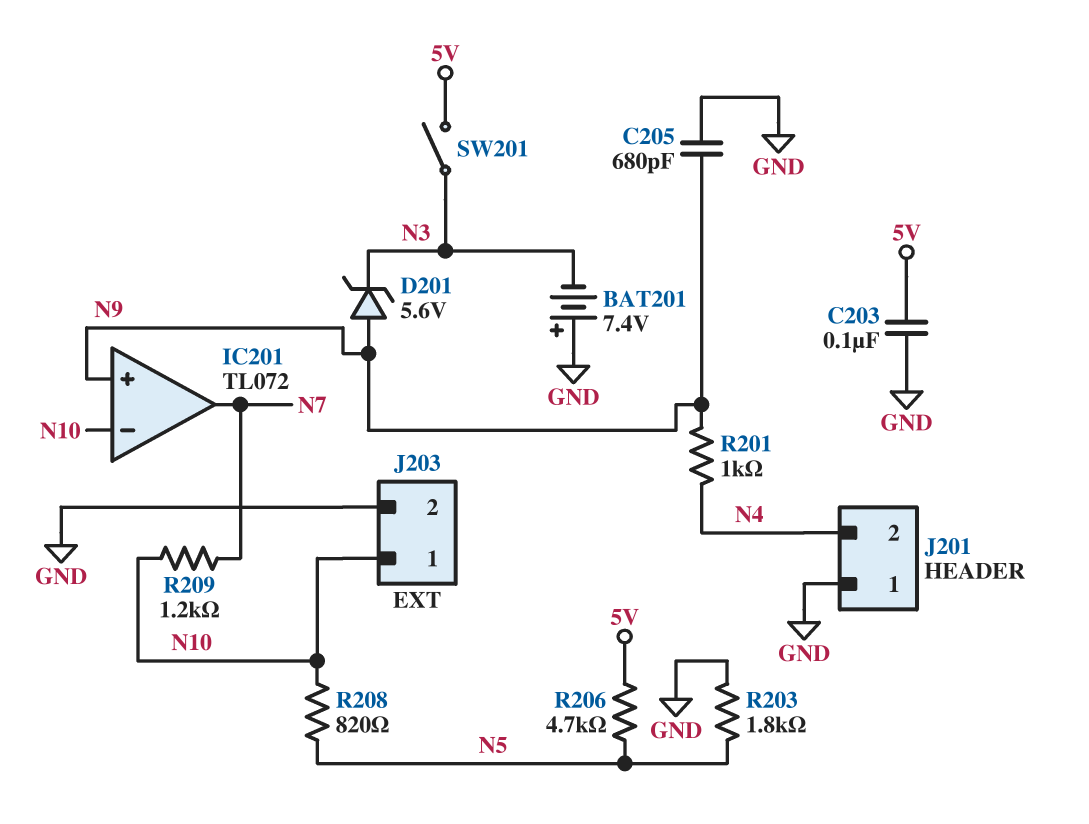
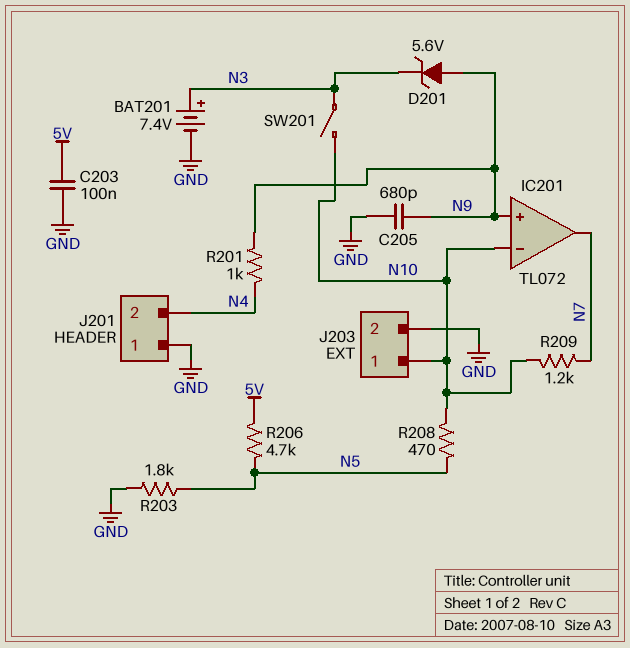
BAT201: 7.4V (plus GND, minus N3) -> 7.4V (plus N3, minus GND)
R208: 820 (N5, N10) -> 470 (N5, N10)
SW201: switch (5V, N3) -> switch (N3, N10)

